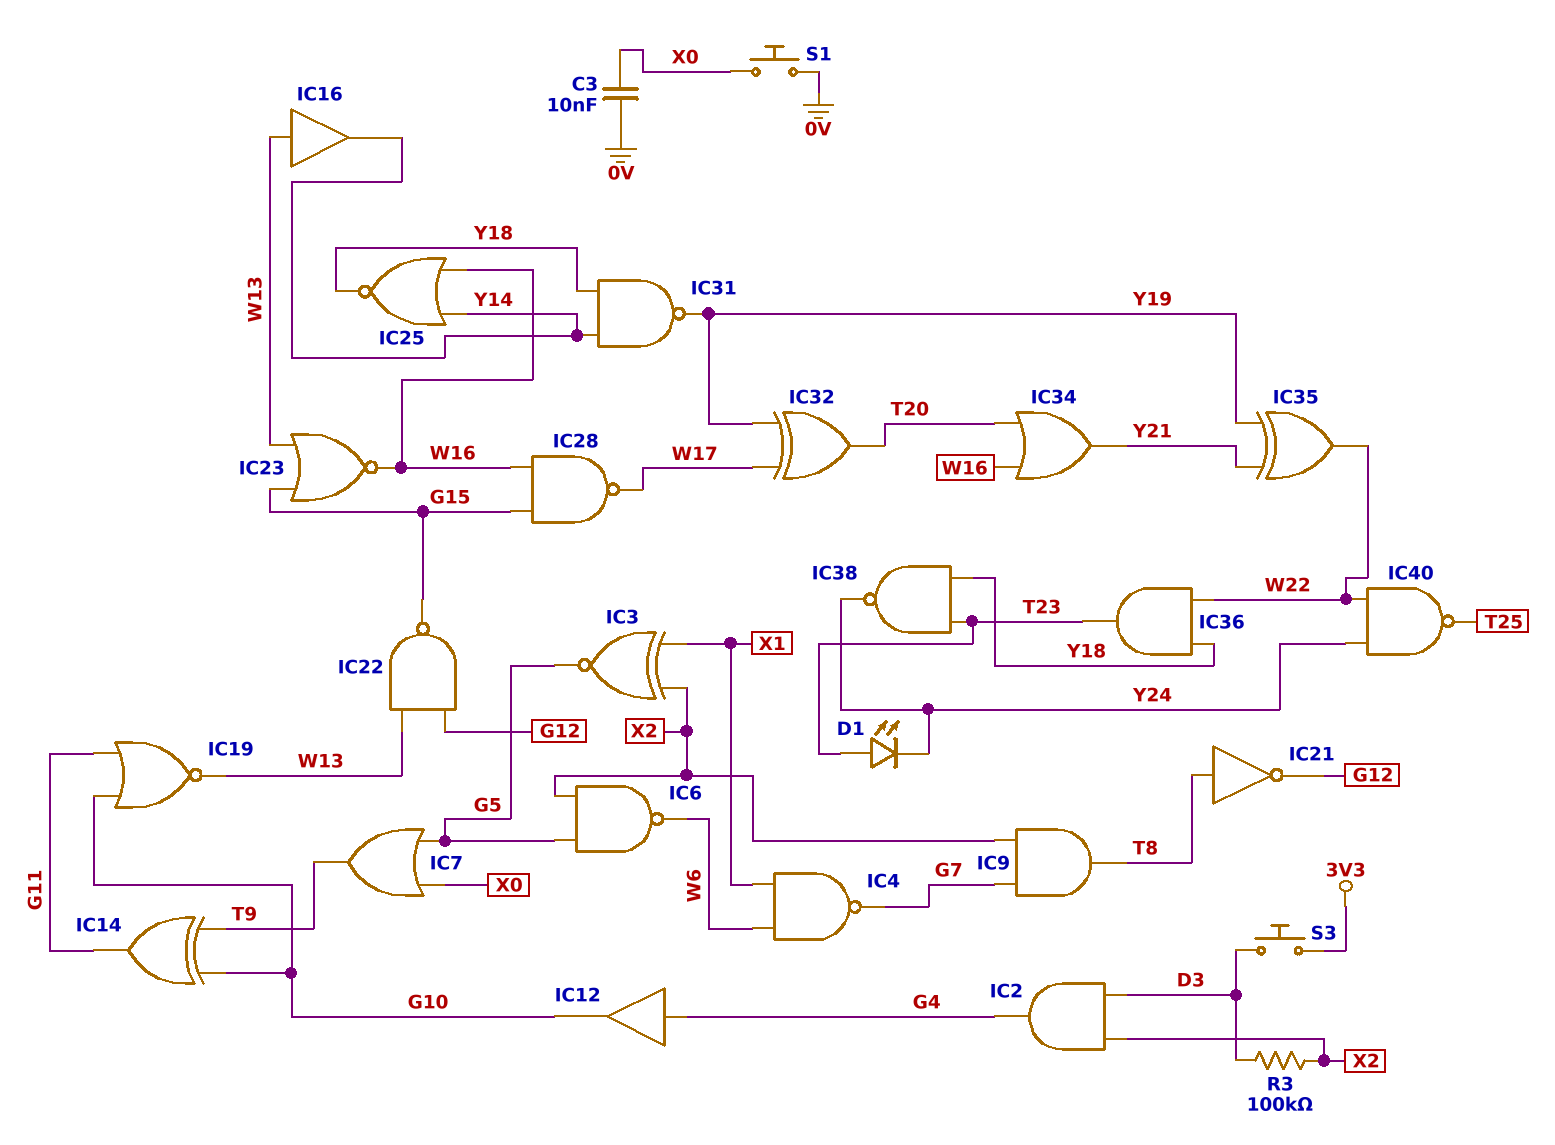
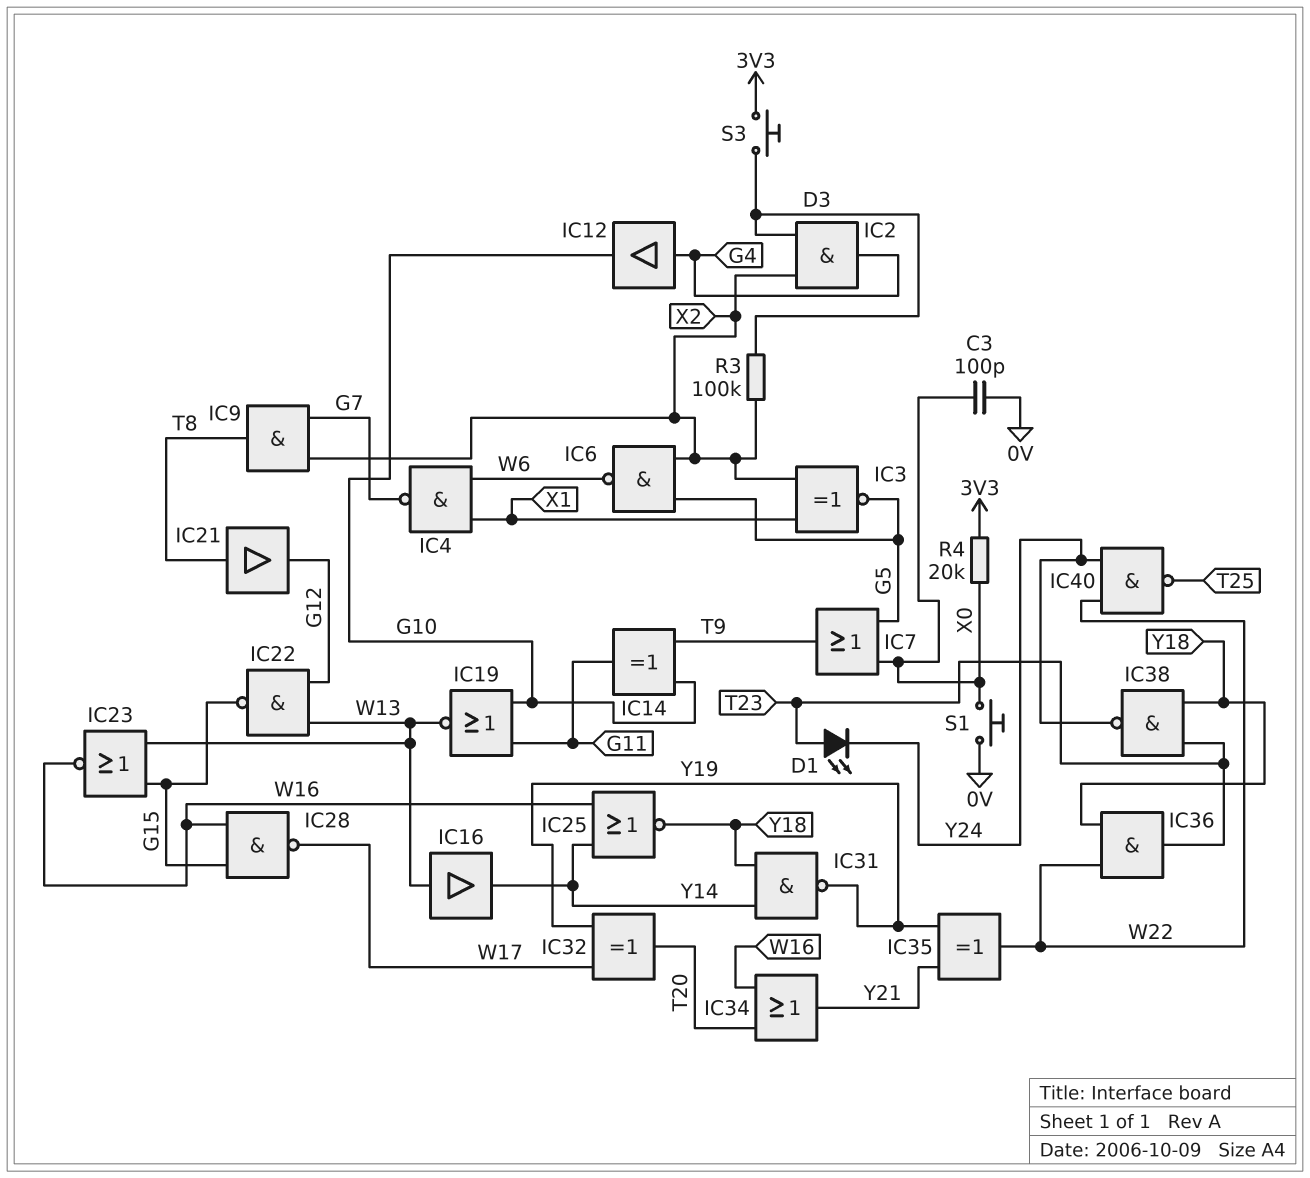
C3: 10nF (0V, X0) -> 100pF (0V, X0)
IC21: NOT (in T8, out G12) -> buffer (in T8, out G12)
R4: none -> 20k (3V3, X0)

